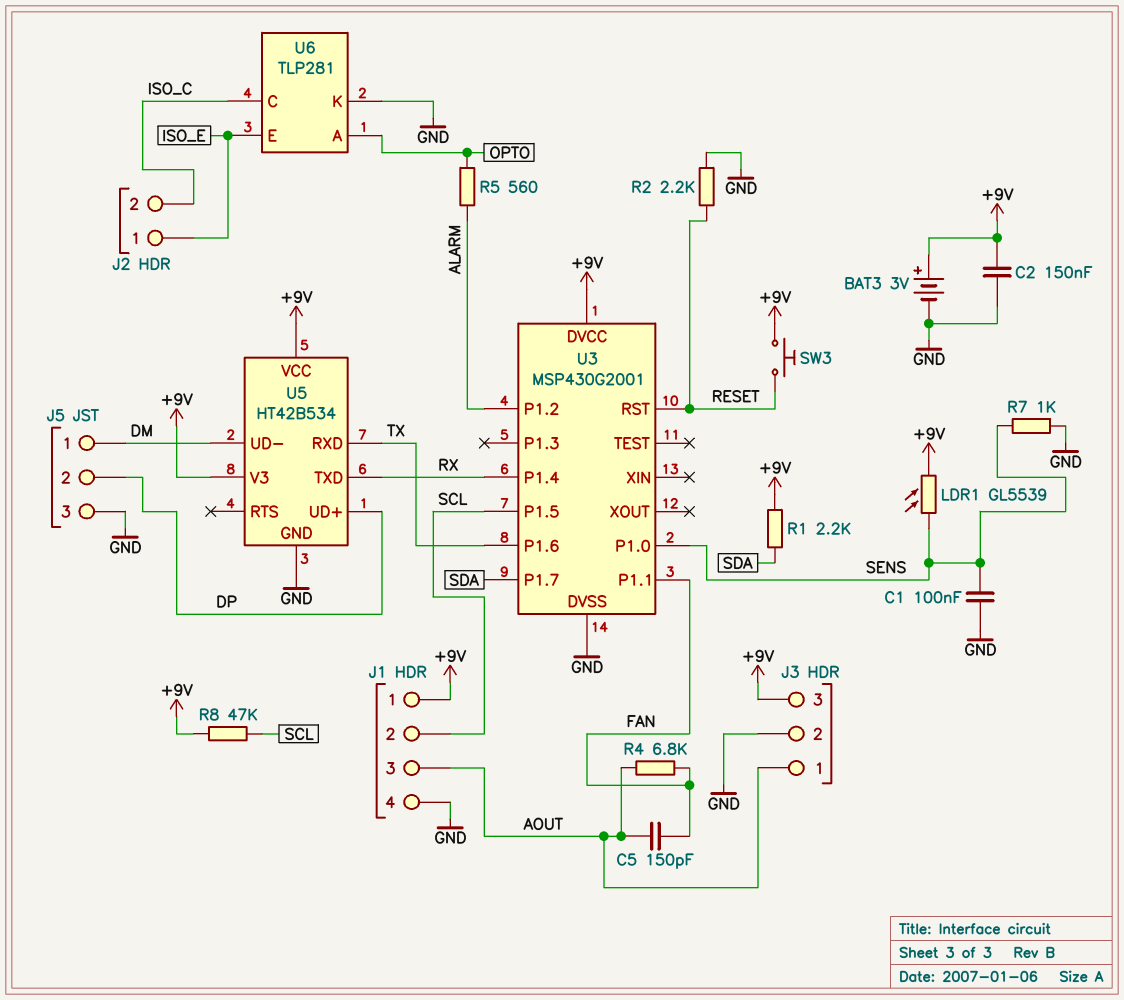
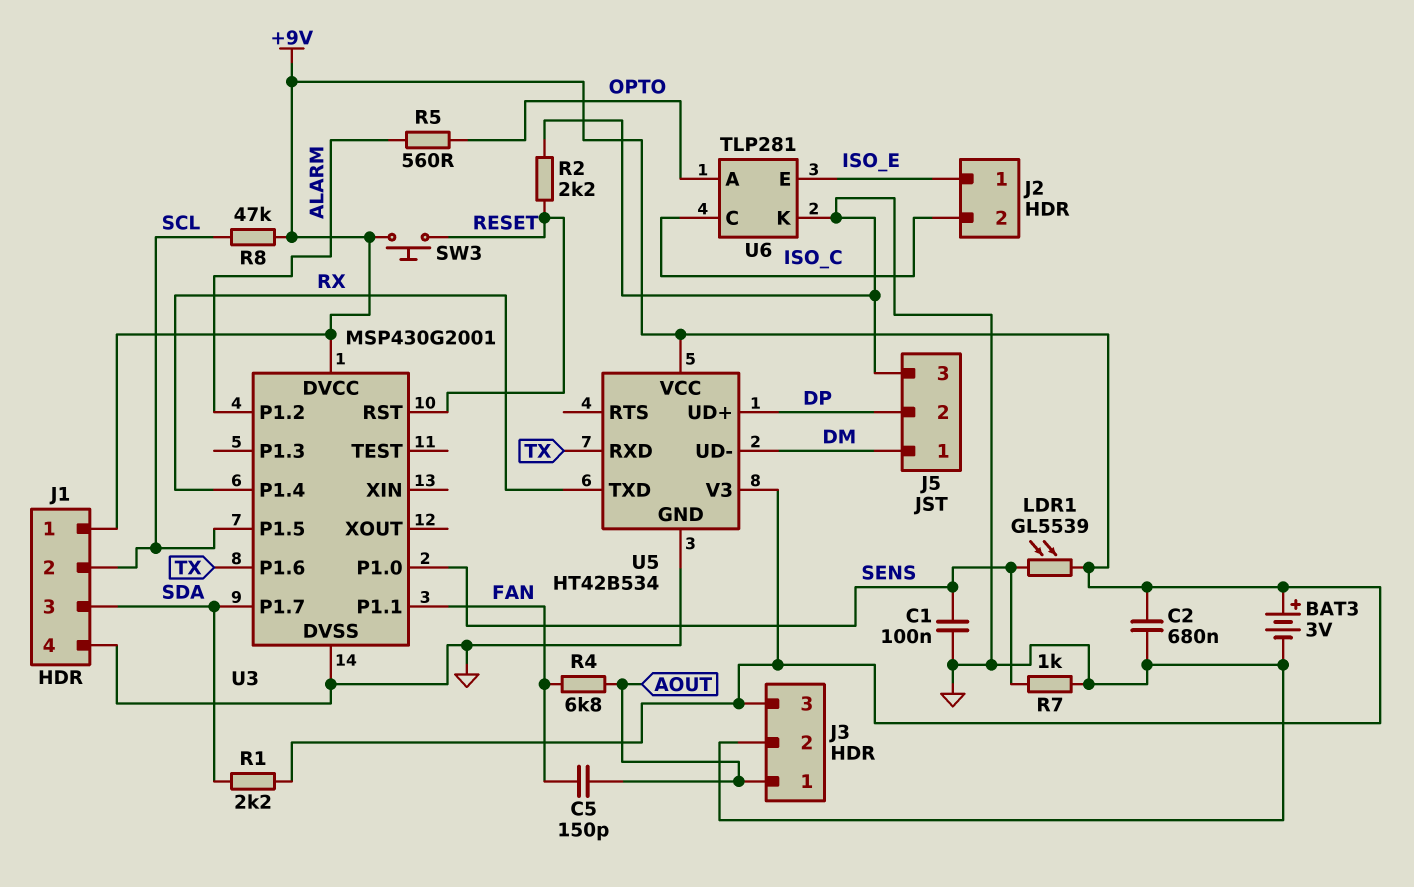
C2: 150nF (+9V, GND) -> 680nF (+9V, GND)
J1 pin 3: AOUT -> SDA

